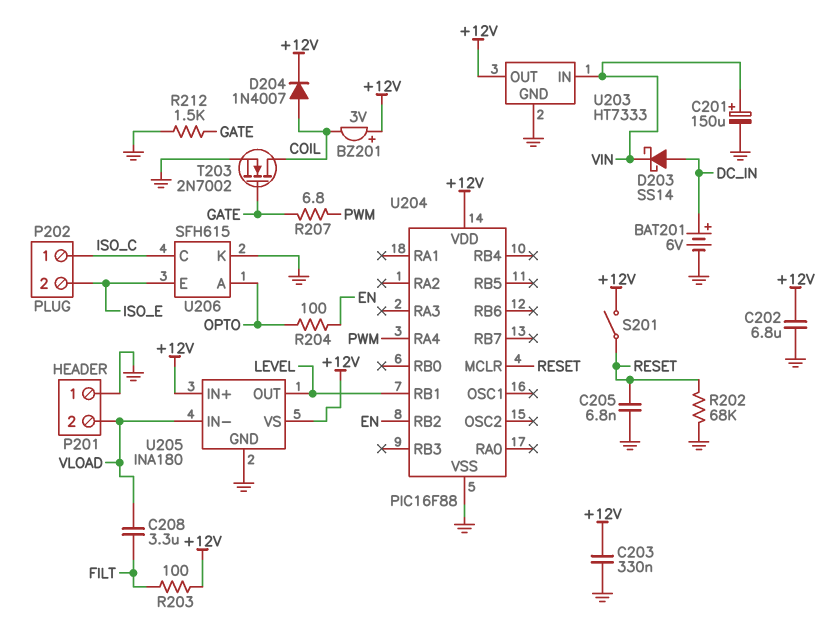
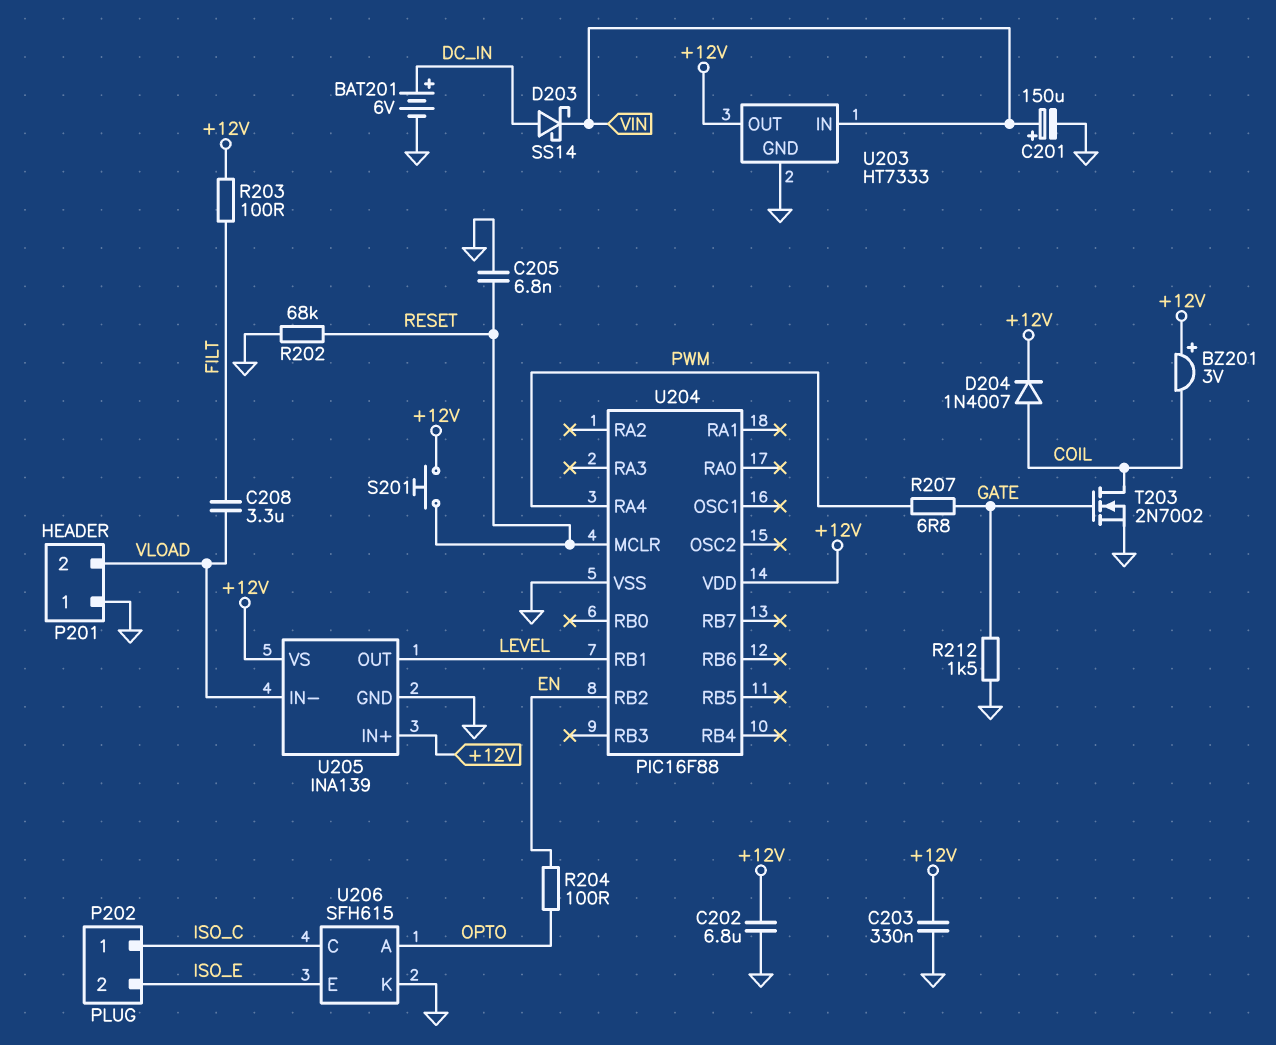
S201: switch (+12V, RESET) -> button (+12V, RESET)
U205: INA180 -> INA139

